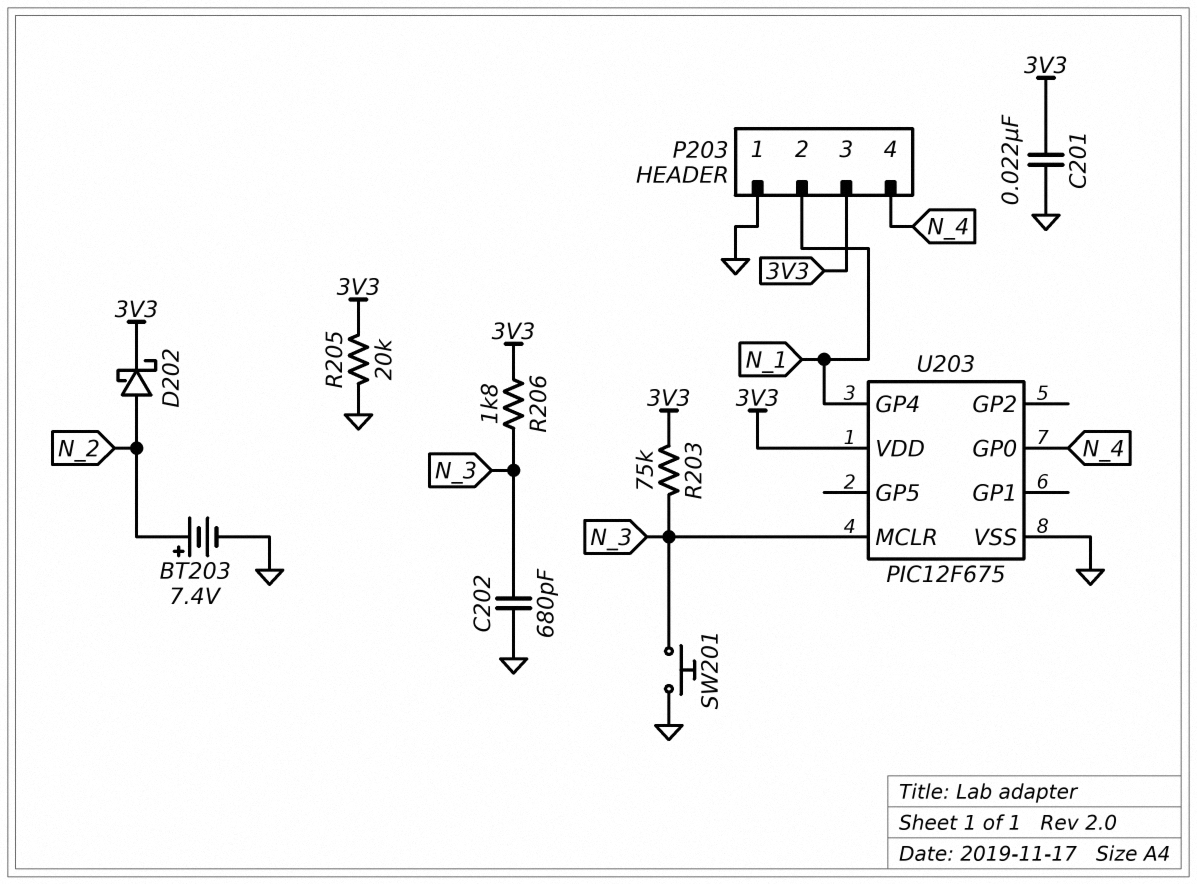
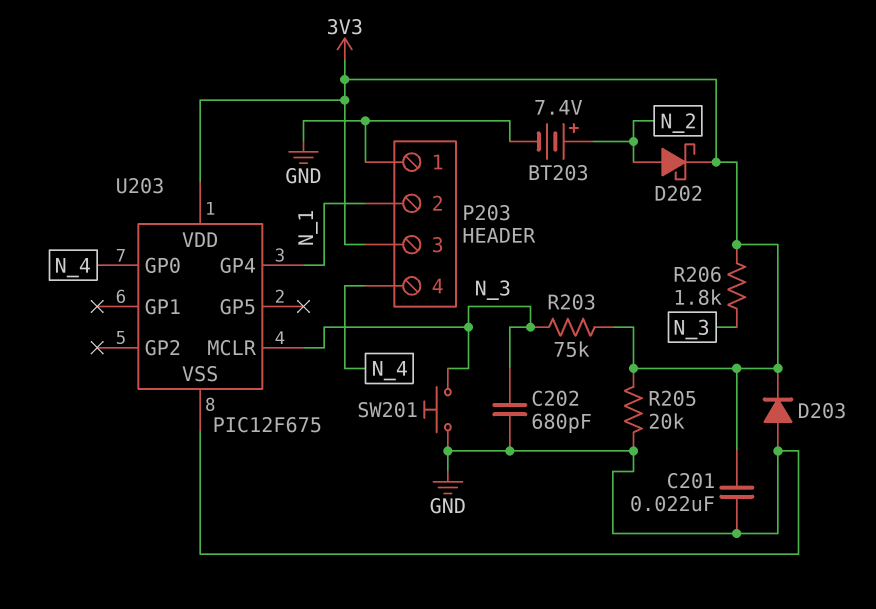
D203: none -> diode (A GND, K 3V3)

